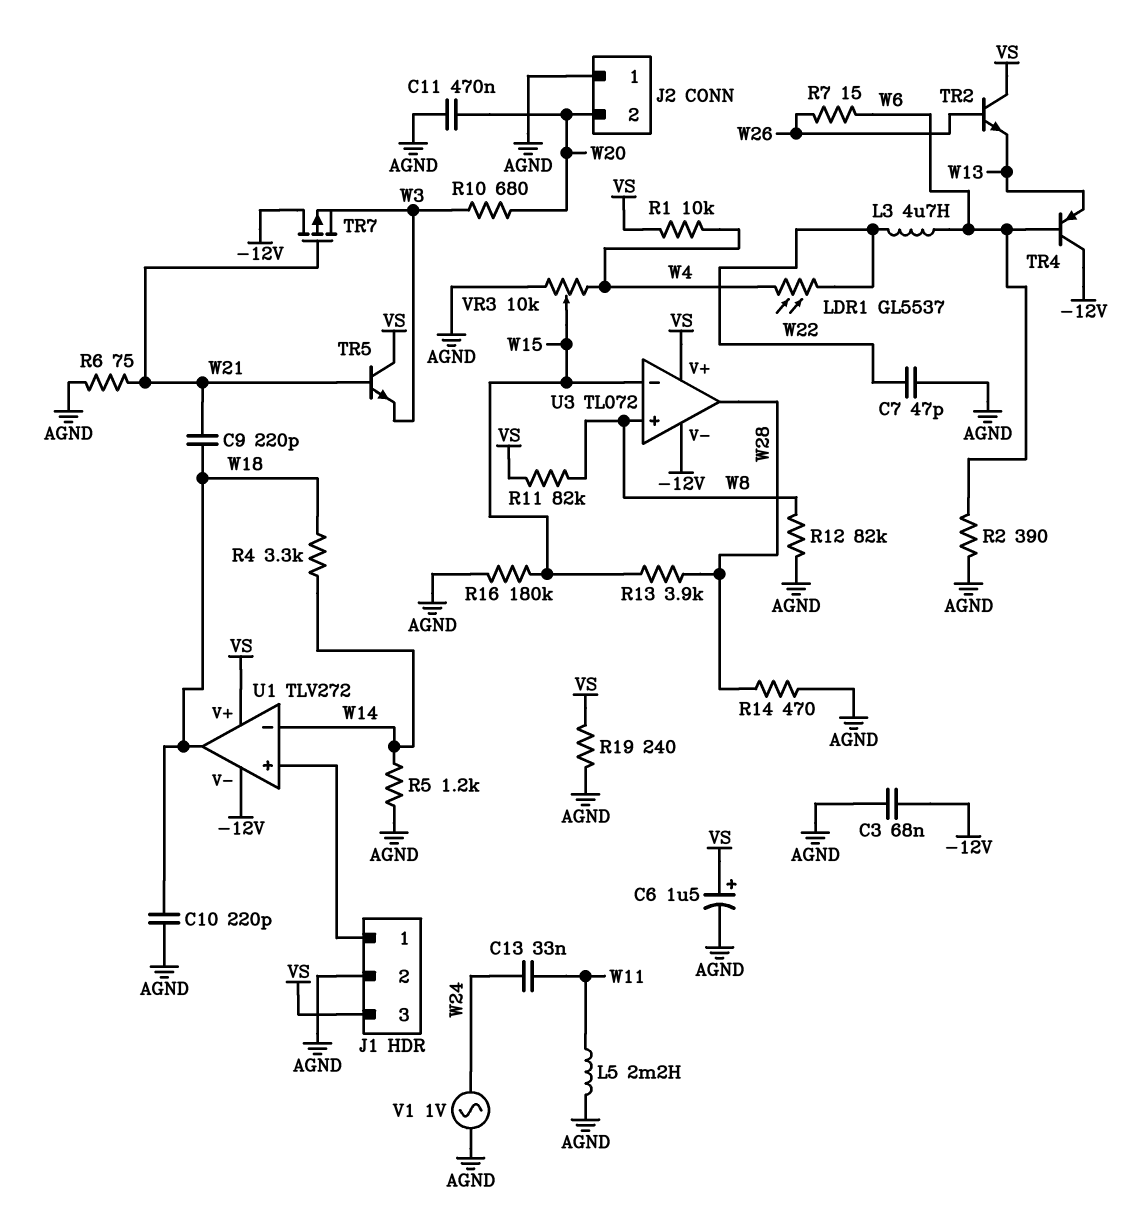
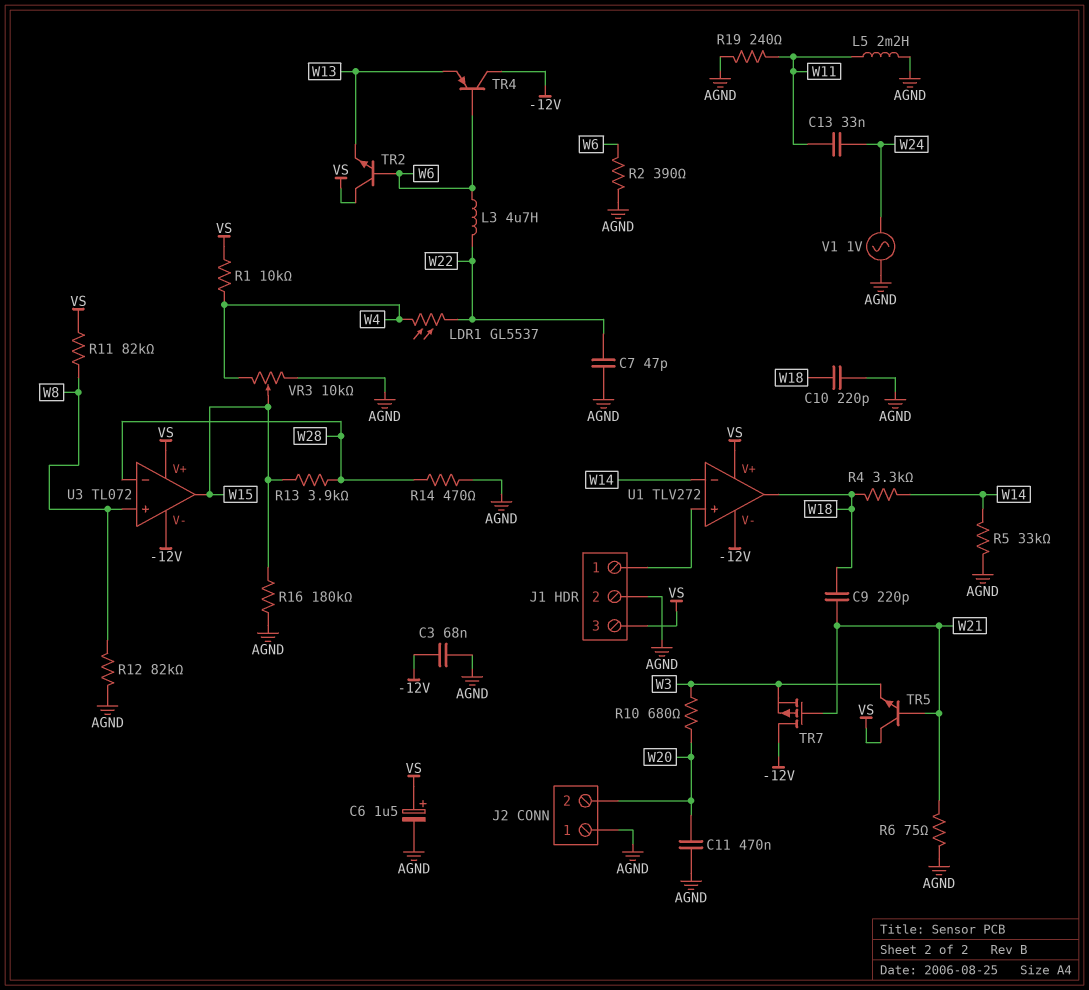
R5: 1.2k (AGND, W14) -> 33k (AGND, W14)
R7: 15 (W6, W26) -> none
R19: 240 (AGND, VS) -> 240 (AGND, W11)
TR2: NPN (B W26, C VS, E W13) -> NPN (B W6, C VS, E W13)
U3 pin in-: W15 -> W28
U3 pin out: W28 -> W15

